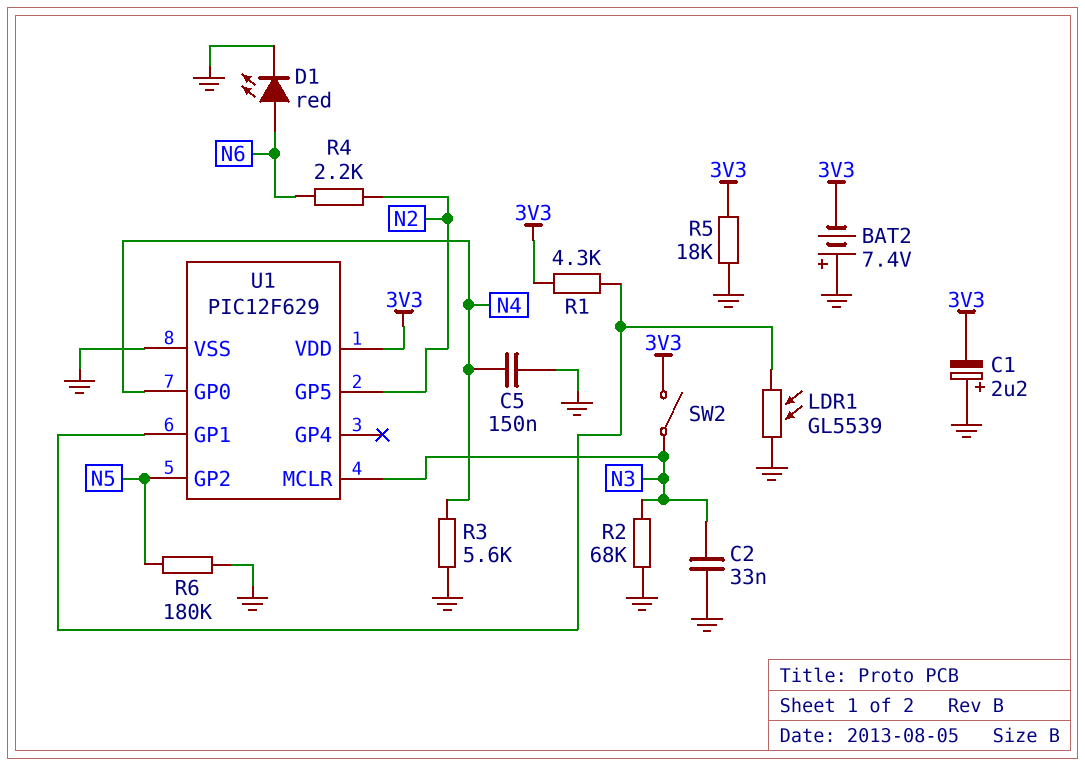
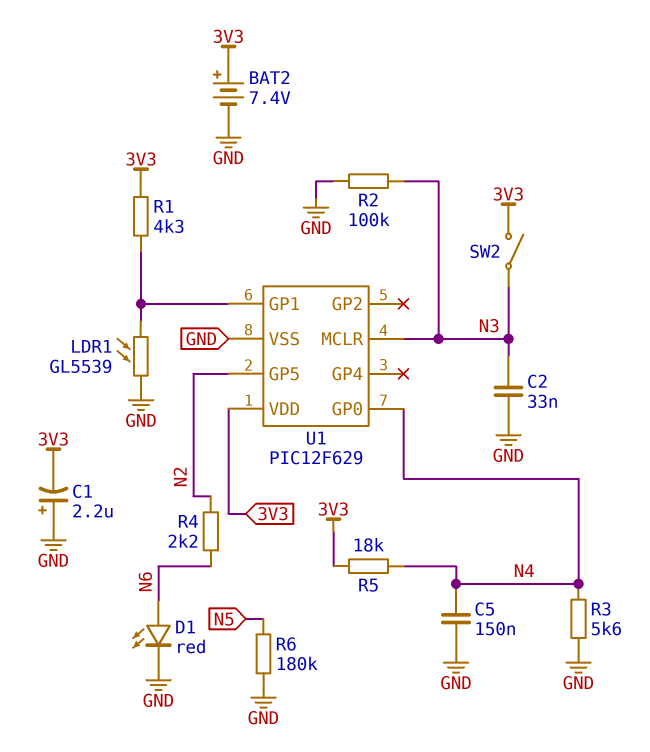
BAT2: 7.4V (plus GND, minus 3V3) -> 7.4V (plus 3V3, minus GND)
R2: 68k (GND, N3) -> 100k (GND, N3)
R5: 18k (3V3, GND) -> 18k (3V3, N4)
U1 pin GP2: N5 -> none

